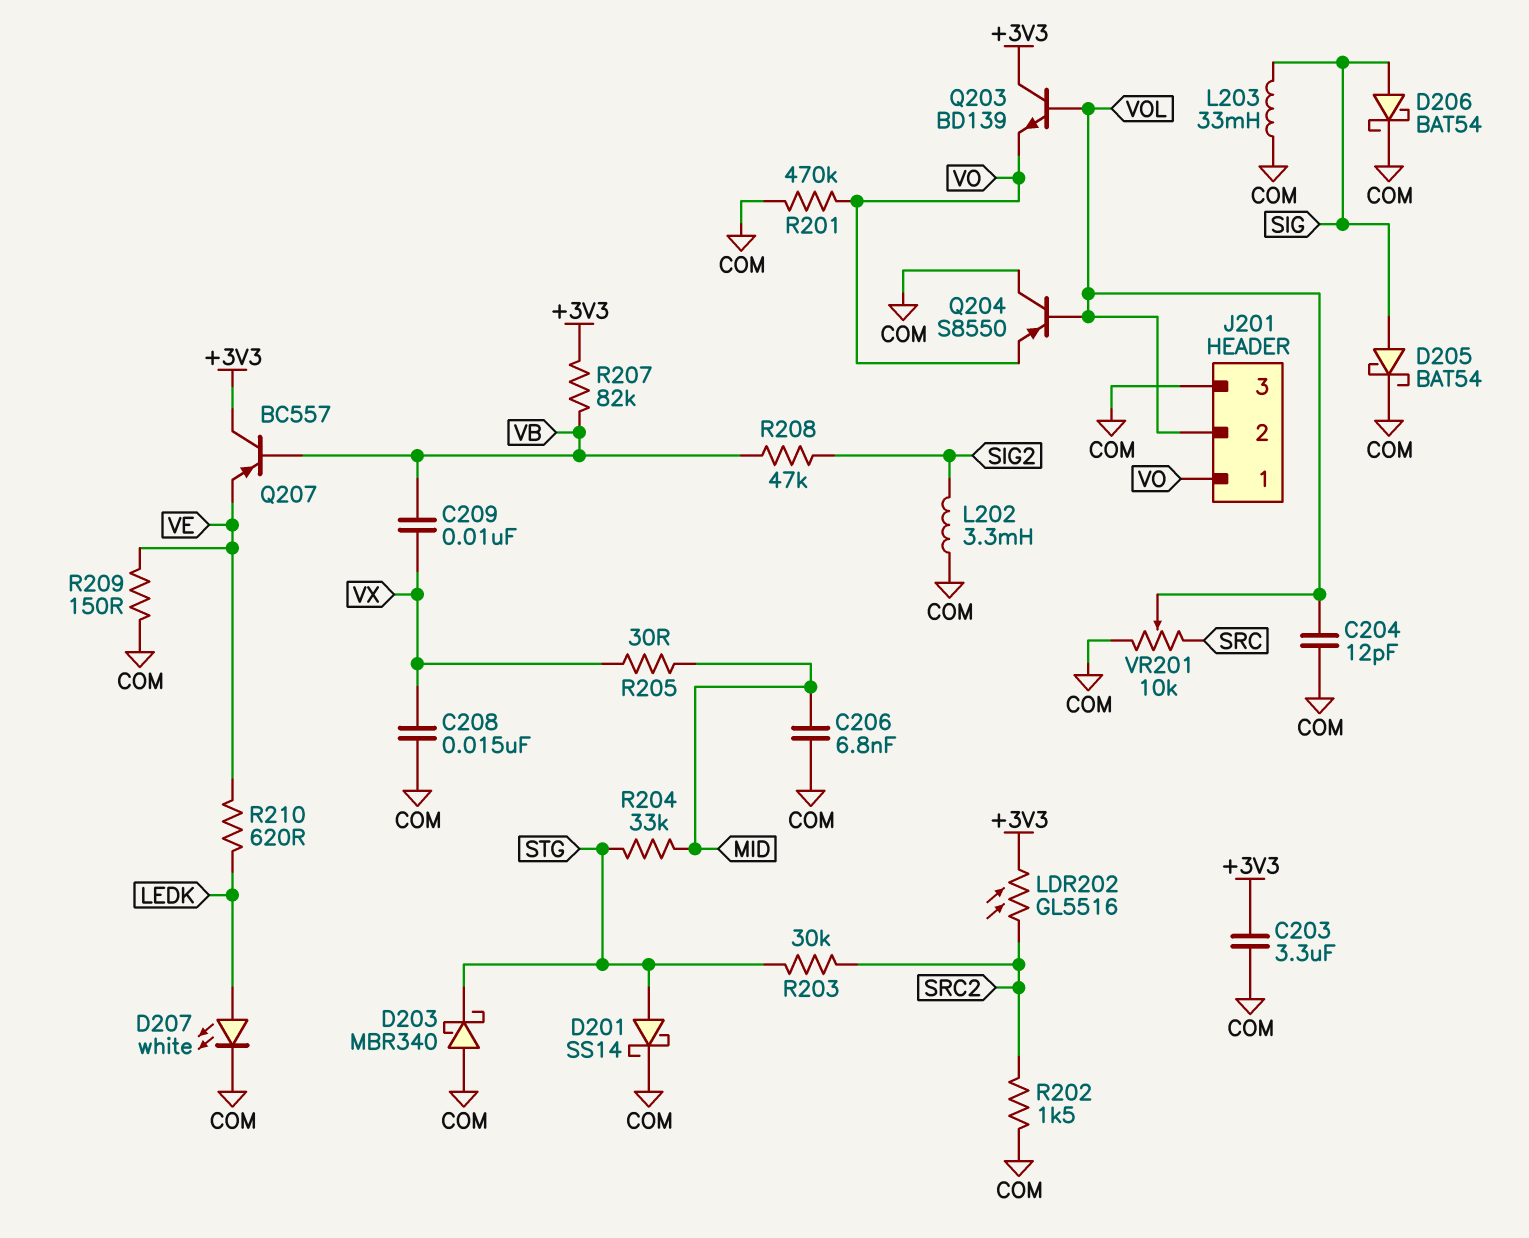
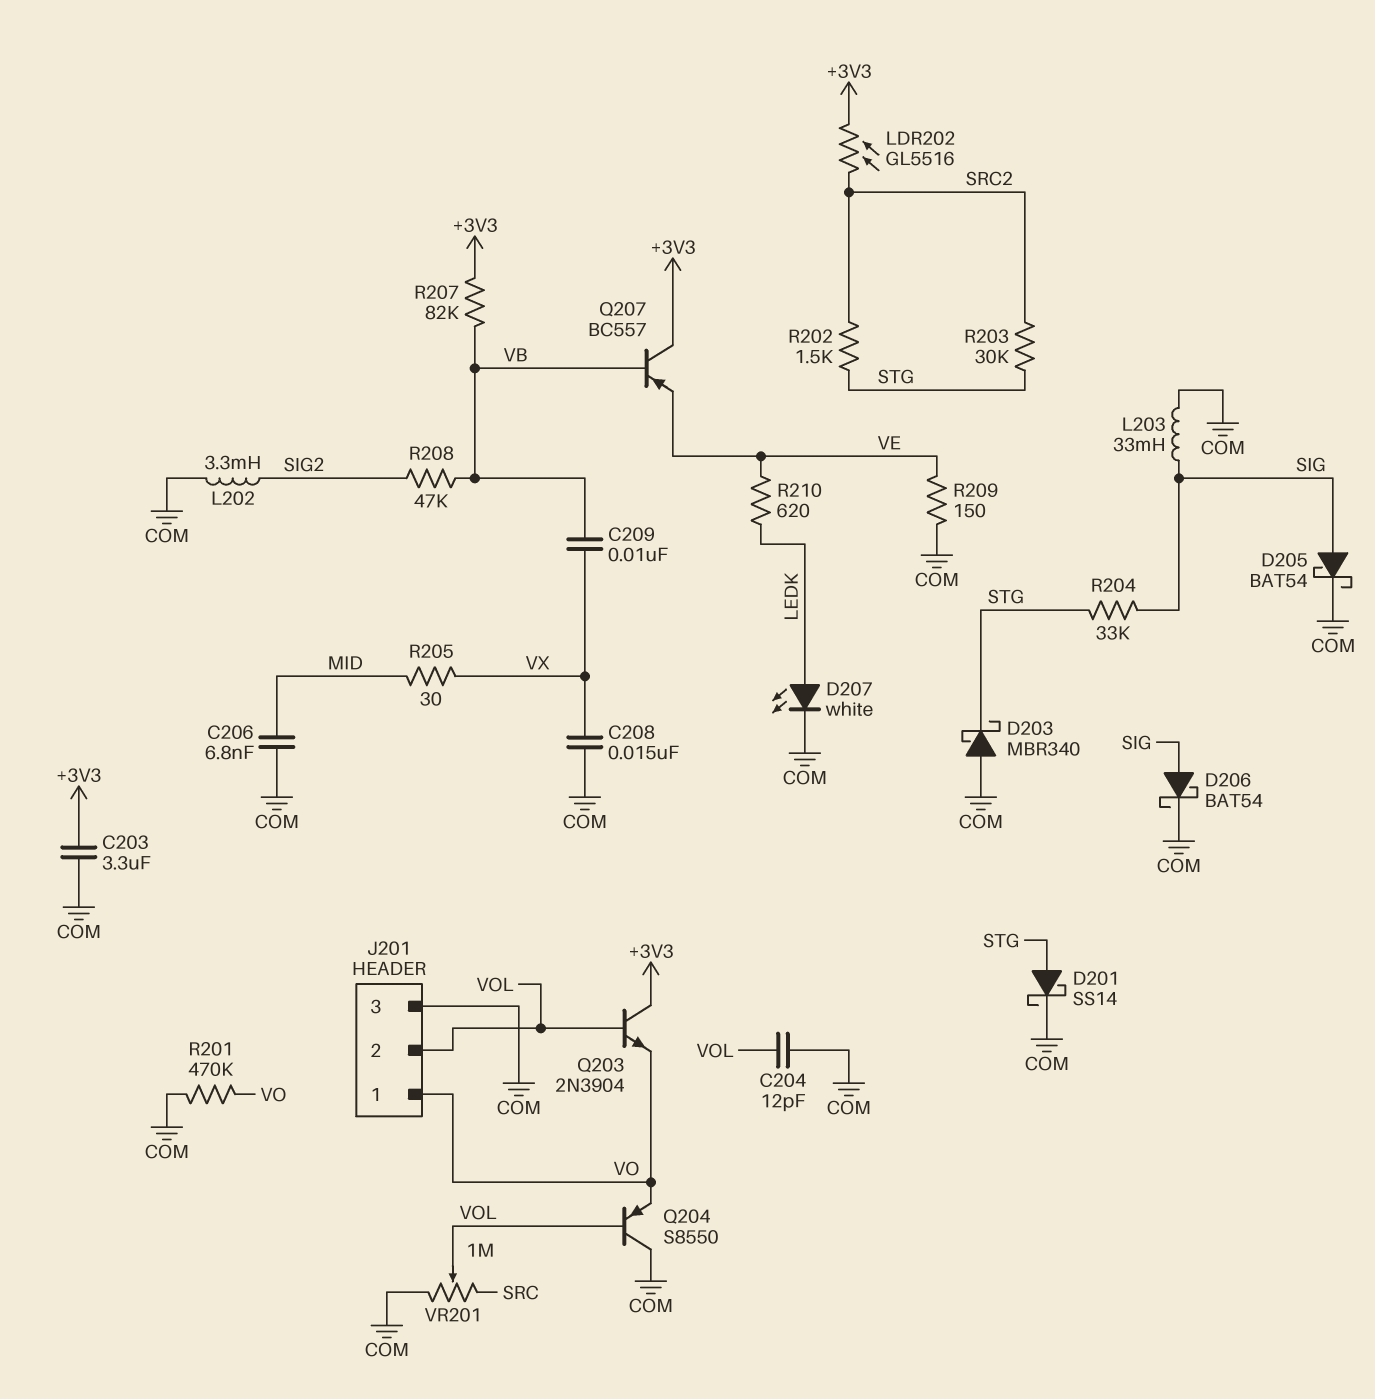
Q203: NPN BD139 (B VOL, C +3V3, E VO) -> NPN 2N3904 (B VOL, C +3V3, E VO)
R202: 1.5k (COM, SRC2) -> 1.5k (SRC2, STG)
R204: 33k (MID, STG) -> 33k (SIG, STG)
VR201: 10k (COM, SRC, wiper VOL) -> 1M (COM, SRC, wiper VOL)

